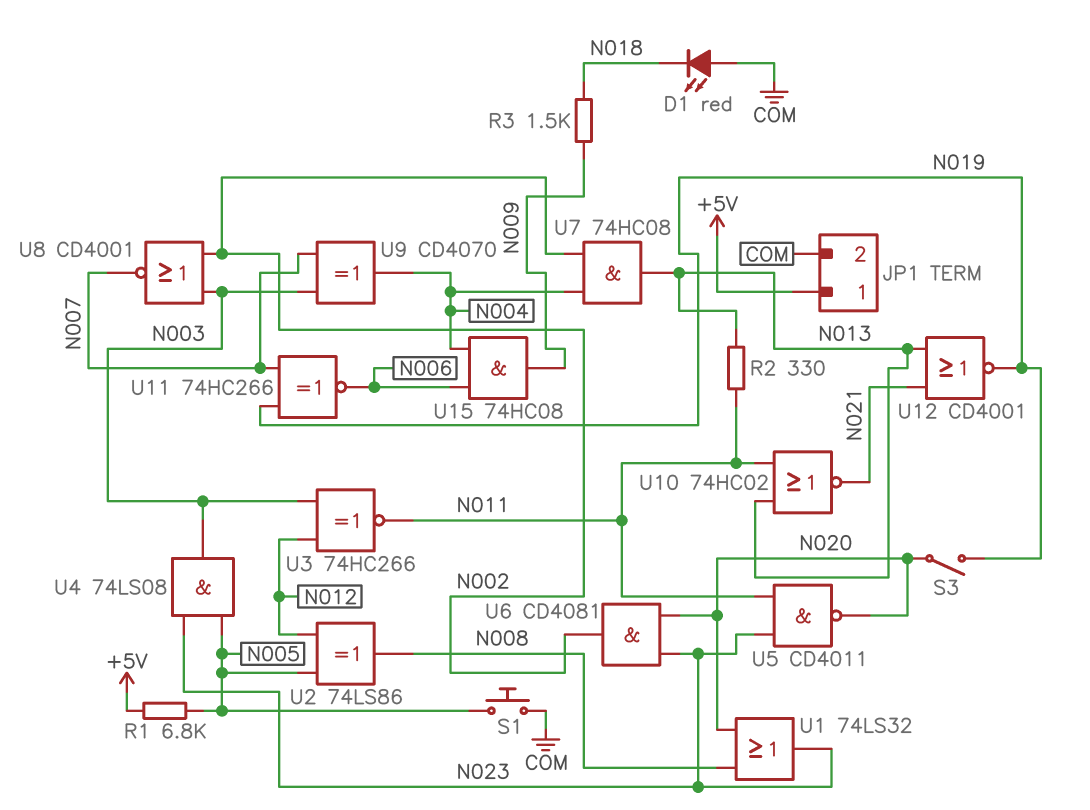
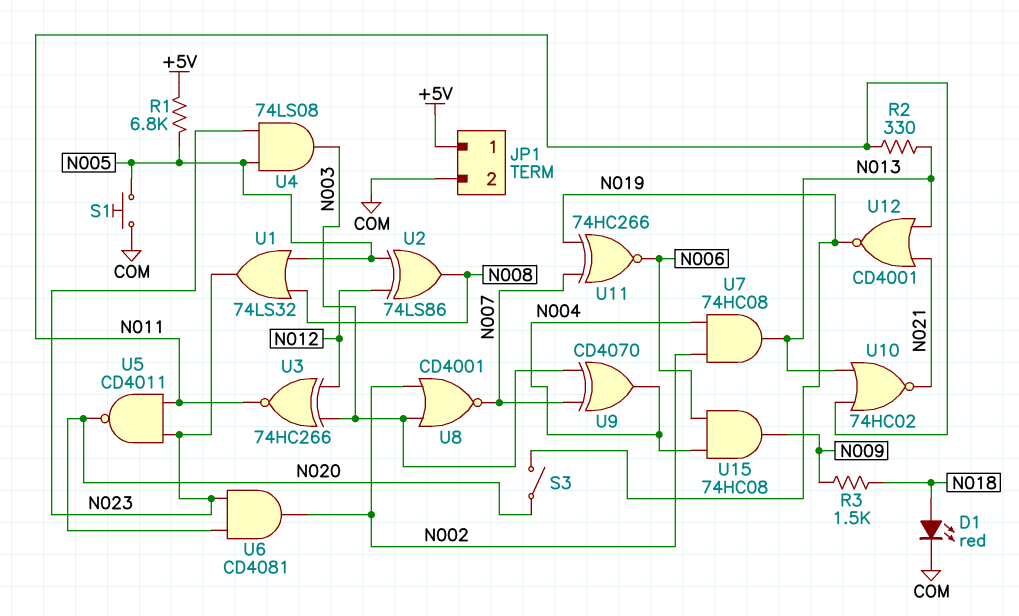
D1: LED red (A COM, K N018) -> LED red (A N018, K COM)
U1: OR 74LS32 (in N008, in N020, out N023) -> OR 74LS32 (in N005, in N008, out N023)

